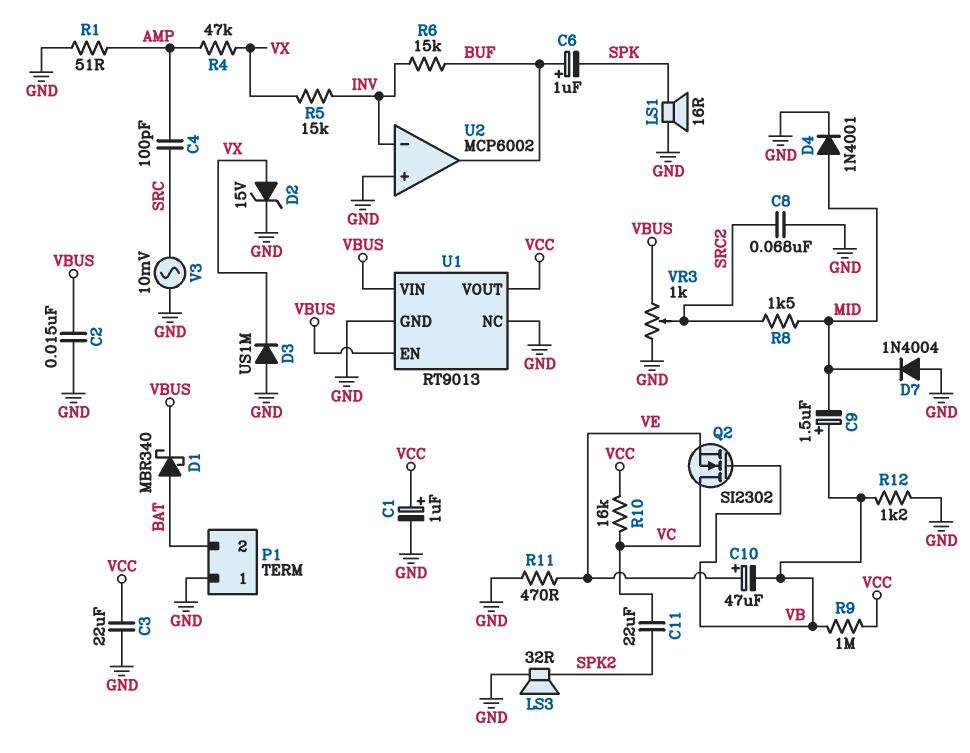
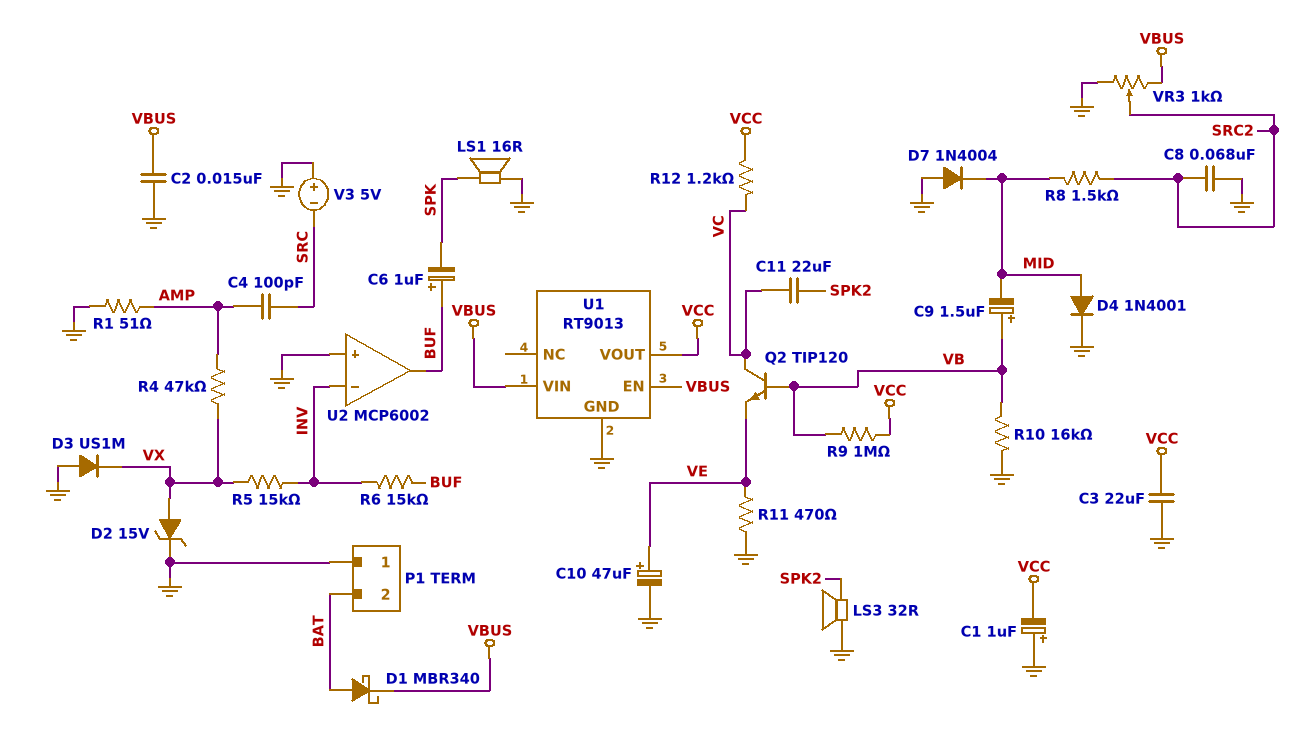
C1: 1uF (plus VCC, minus GND) -> 1uF (plus GND, minus VCC)
C10: 47uF (plus VE, minus VB) -> 47uF (plus VE, minus GND)
Q2: NMOS SI2302 (G VB, D VC, S VE) -> NPN TIP120 (B VB, C VC, E VE)
R10: 16k (VC, VCC) -> 16k (GND, VB)
R12: 1.2k (GND, VB) -> 1.2k (VC, VCC)
U1 pin NC: GND -> none
V3: AC 10mV (GND, SRC) -> 5V (plus GND, minus SRC)

